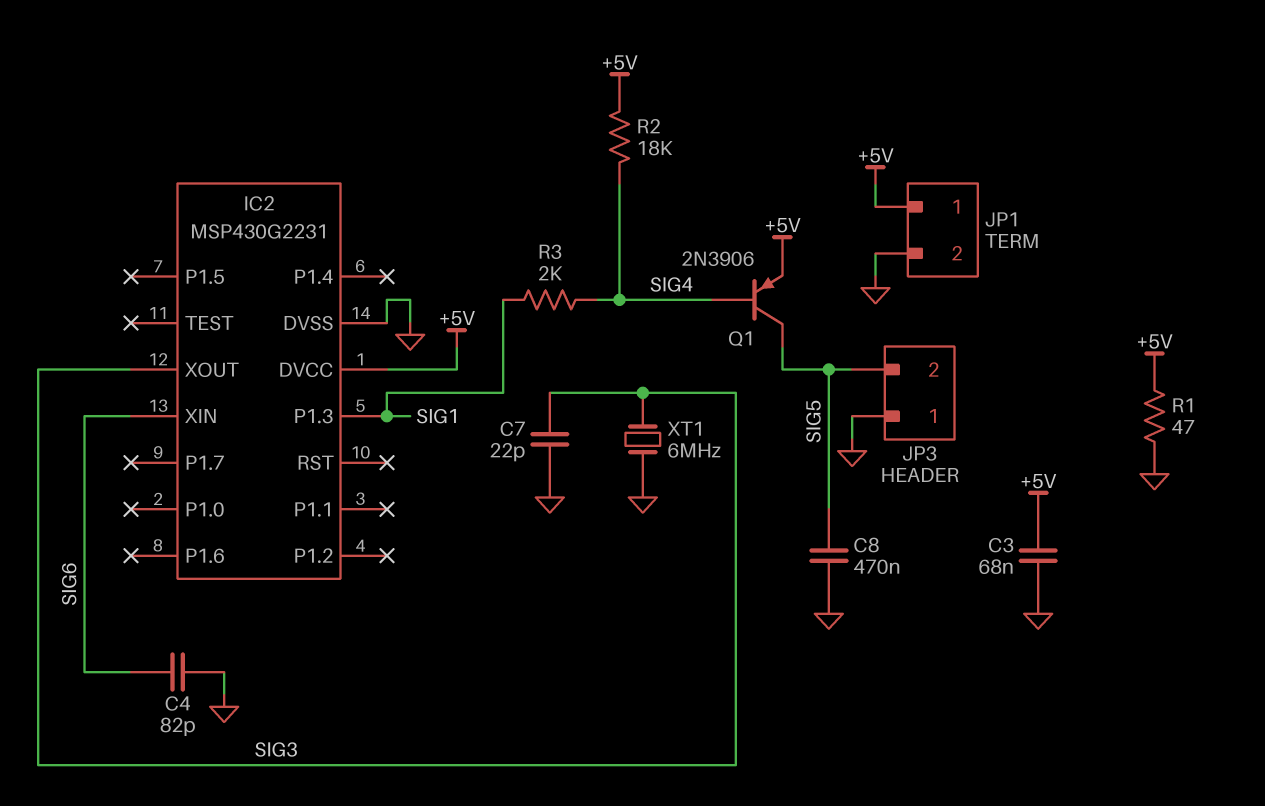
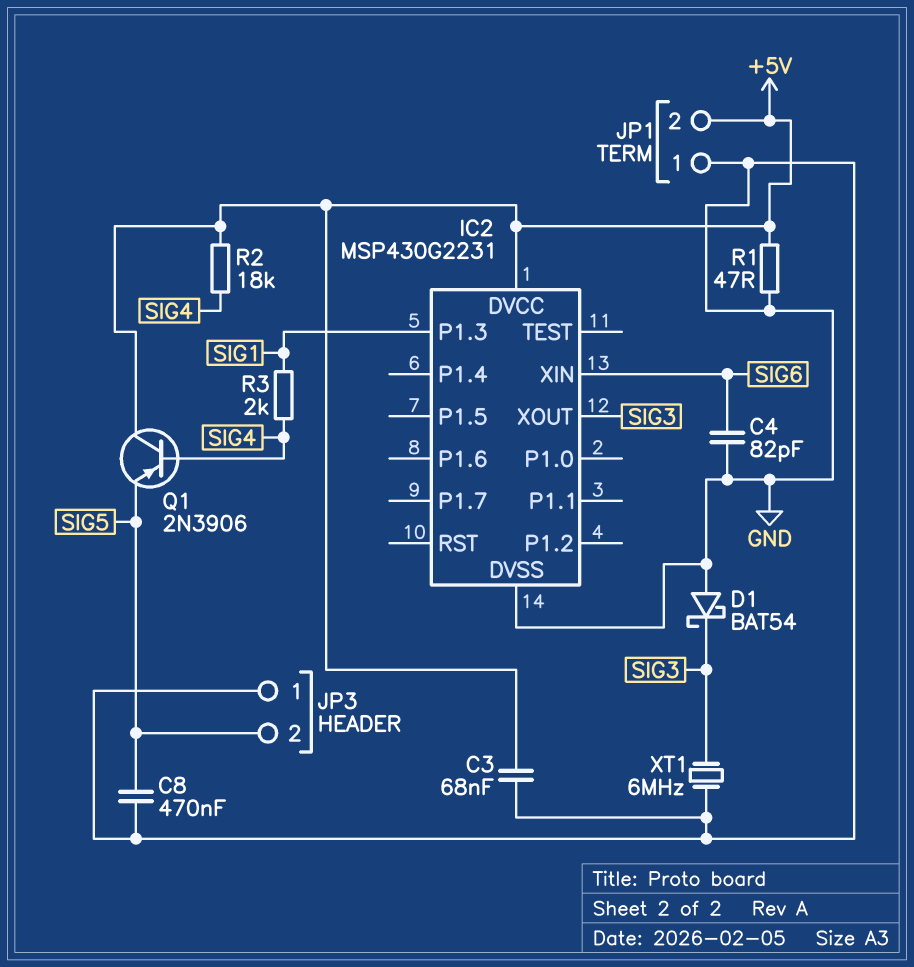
C7: 22pF (GND, SIG3) -> none
D1: none -> schottky BAT54 (A GND, K SIG3)
JP1 pin 1: +5V -> GND
JP1 pin 2: GND -> +5V
Q1: PNP 2N3906 (B SIG4, C SIG5, E +5V) -> PNP 2N3906 (B SIG4, C +5V, E SIG5)

